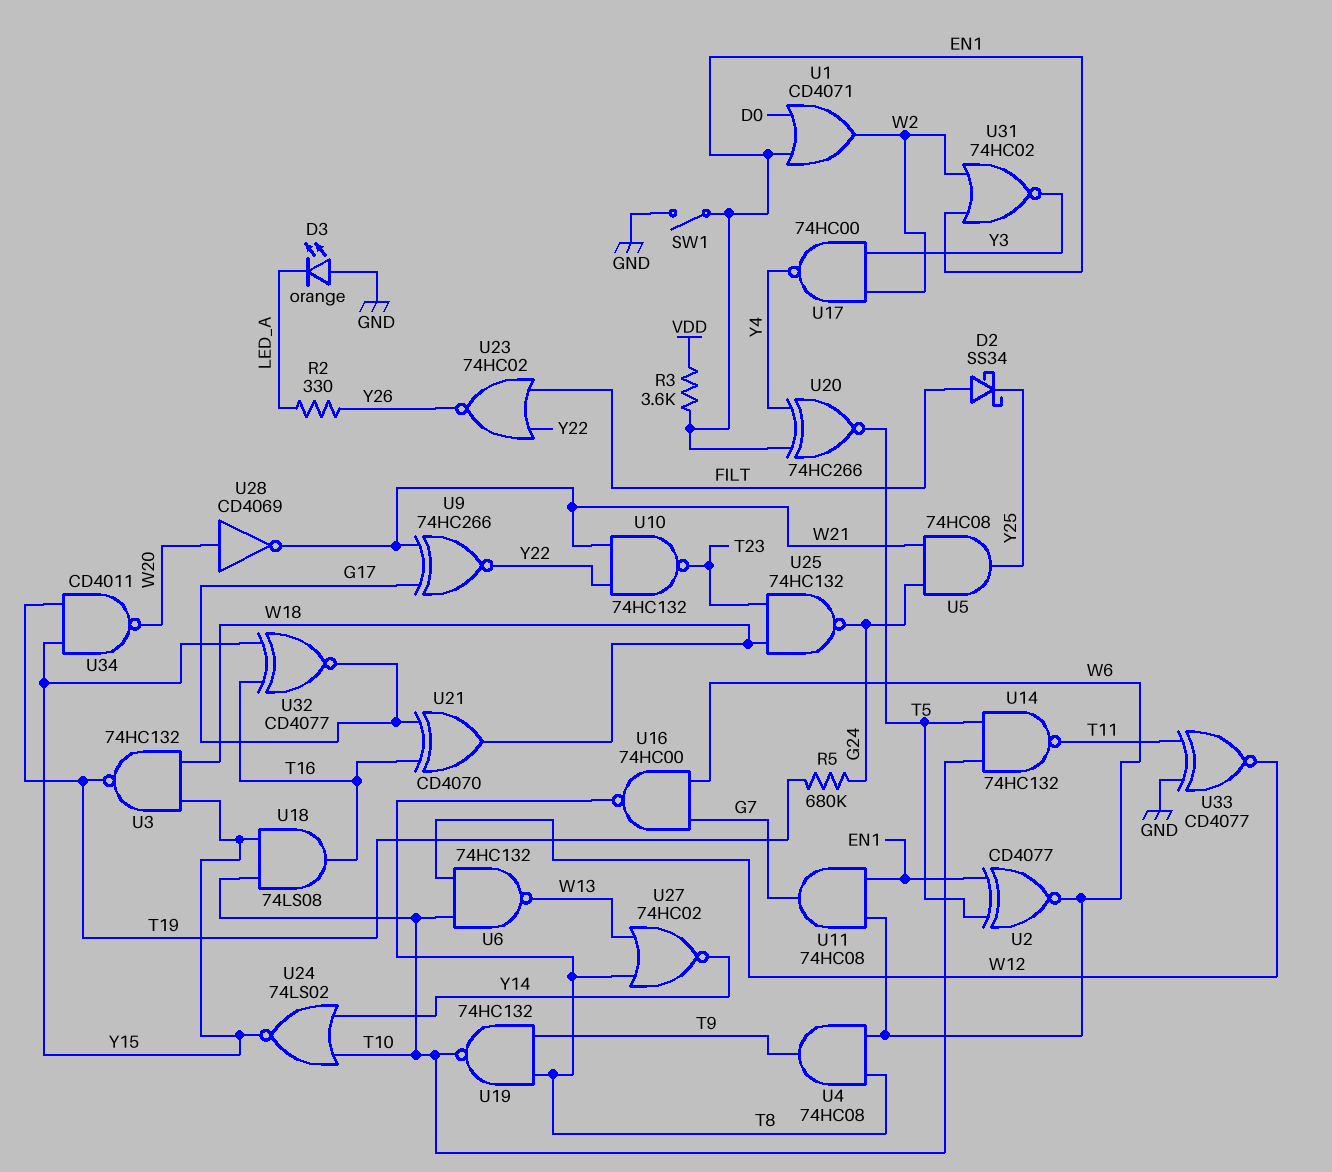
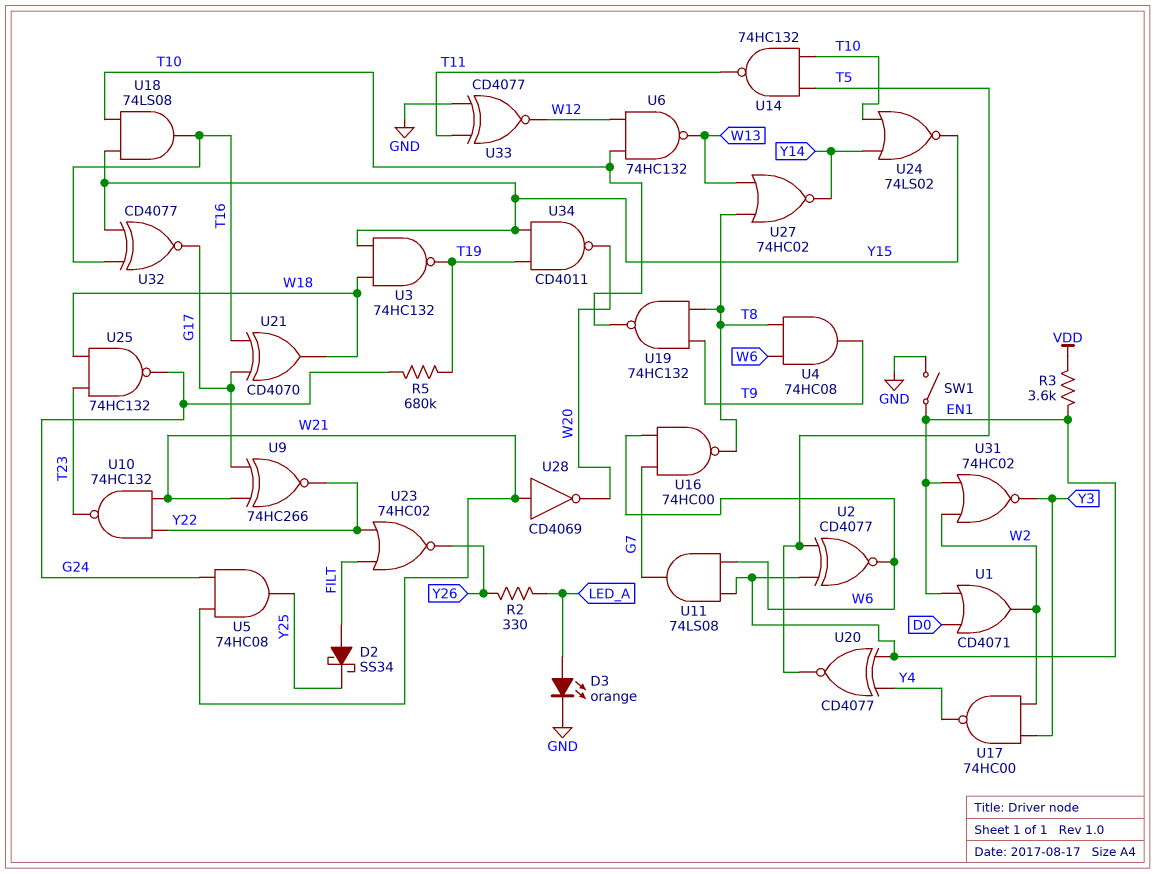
D3: LED orange (A GND, K LED_A) -> LED orange (A LED_A, K GND)
U11: AND 74HC08 (in EN1, in W6, out G7) -> AND 74LS08 (in EN1, in W6, out G7)
U20: XNOR 74HC266 (in EN1, in Y4, out T5) -> XNOR CD4077 (in EN1, in Y4, out T5)
U28: NOT CD4069 (in W20, out W21) -> NOT CD4069 (in W21, out W20)

